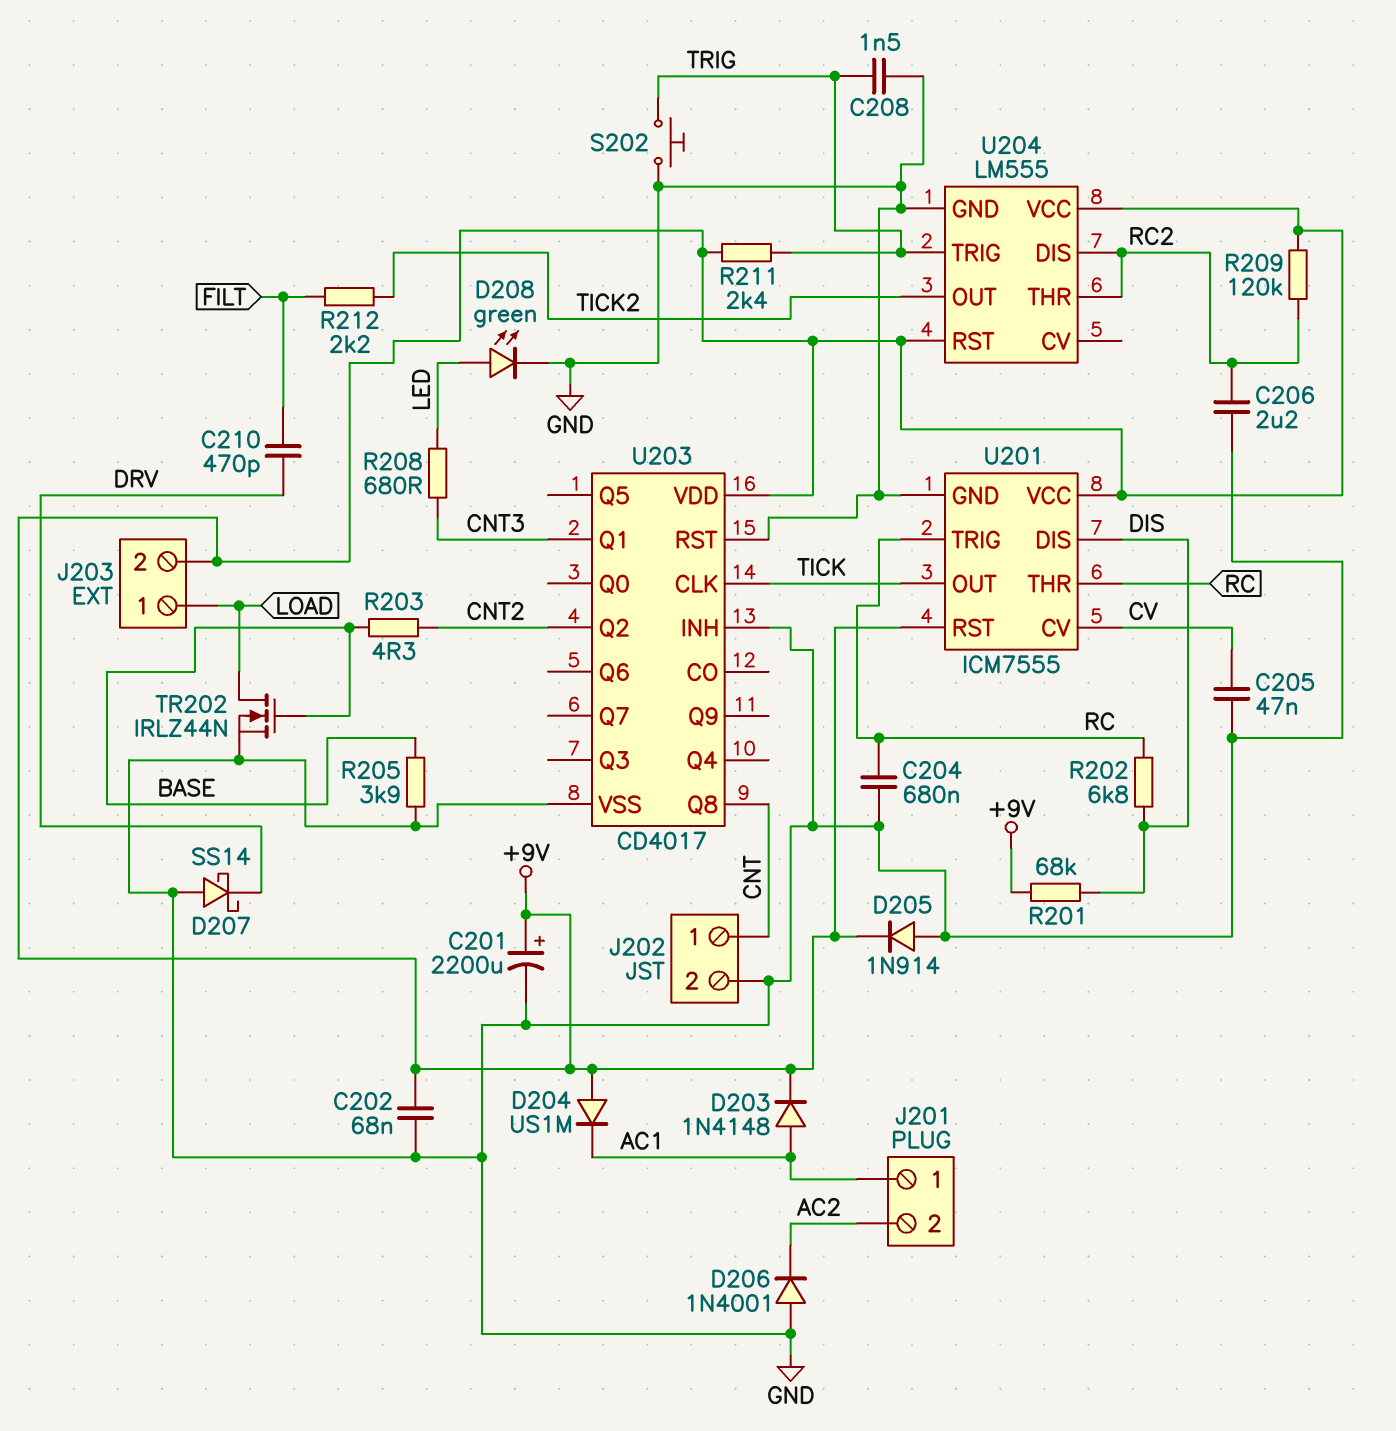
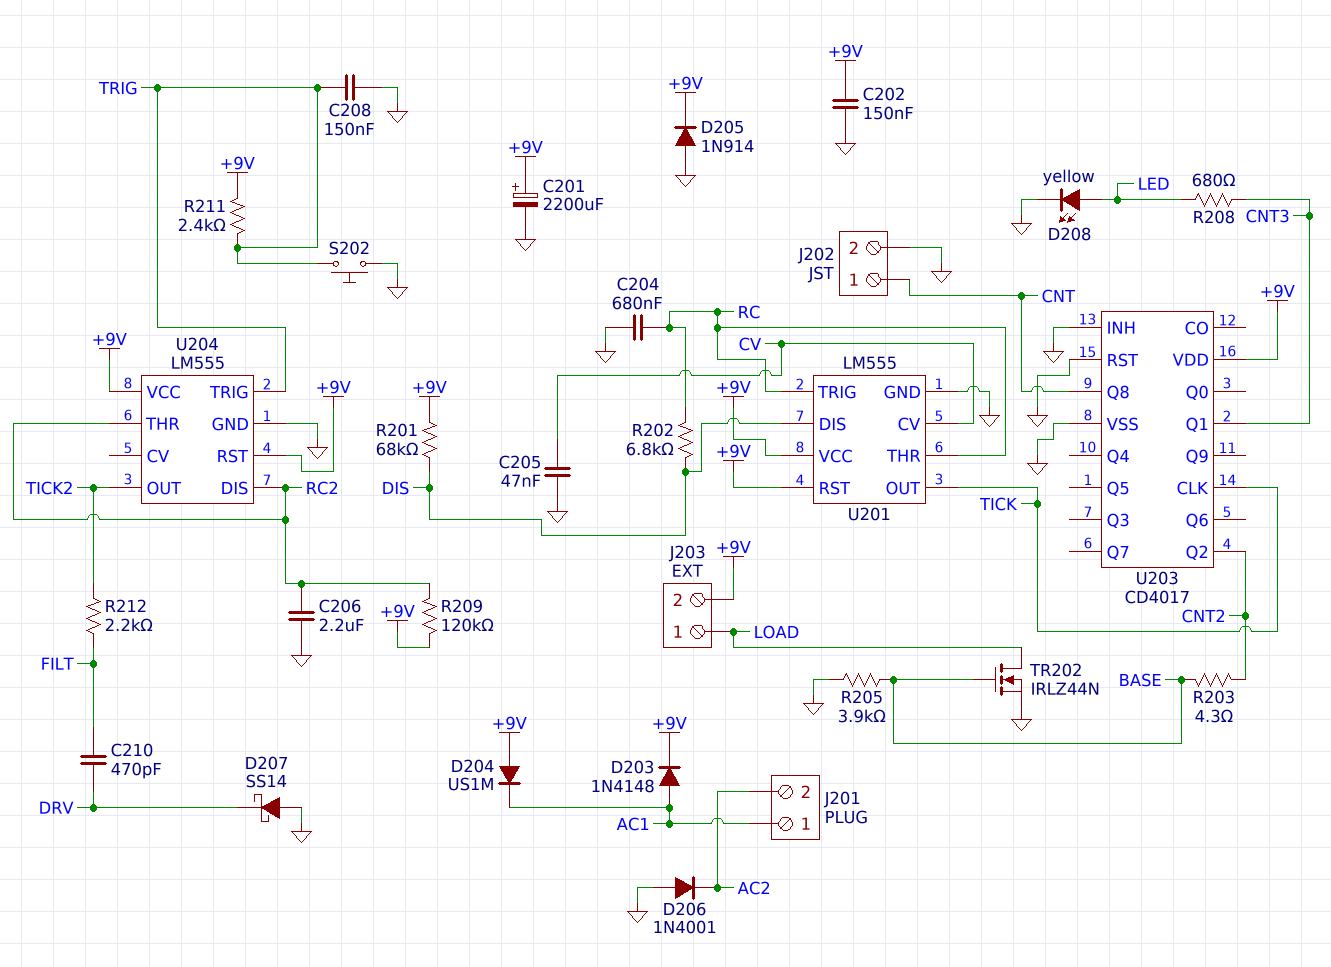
C202: 68nF (+9V, GND) -> 150nF (+9V, GND)
C208: 1.5nF (GND, TRIG) -> 150nF (GND, TRIG)
D208: LED green (A LED, K GND) -> LED yellow (A LED, K GND)
U201: ICM7555 -> LM555

